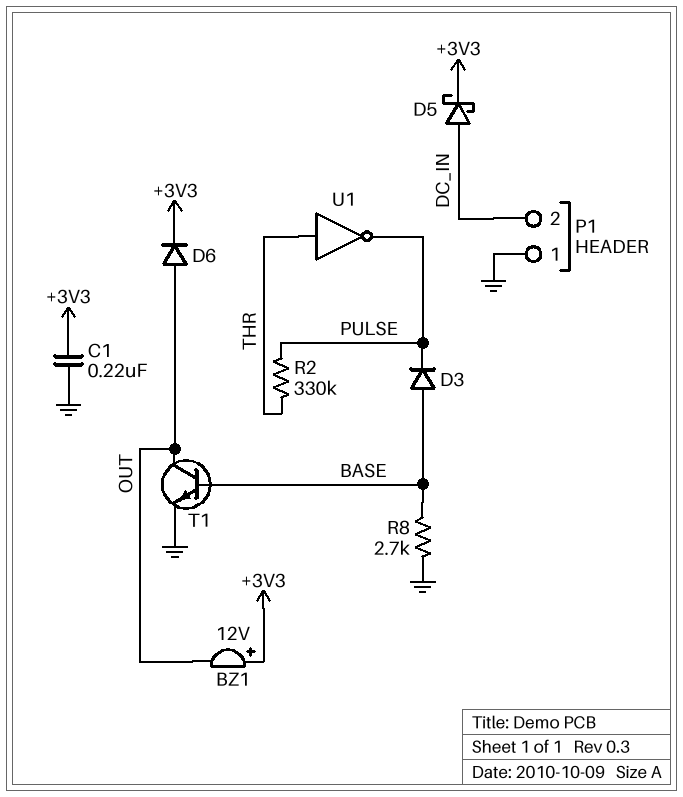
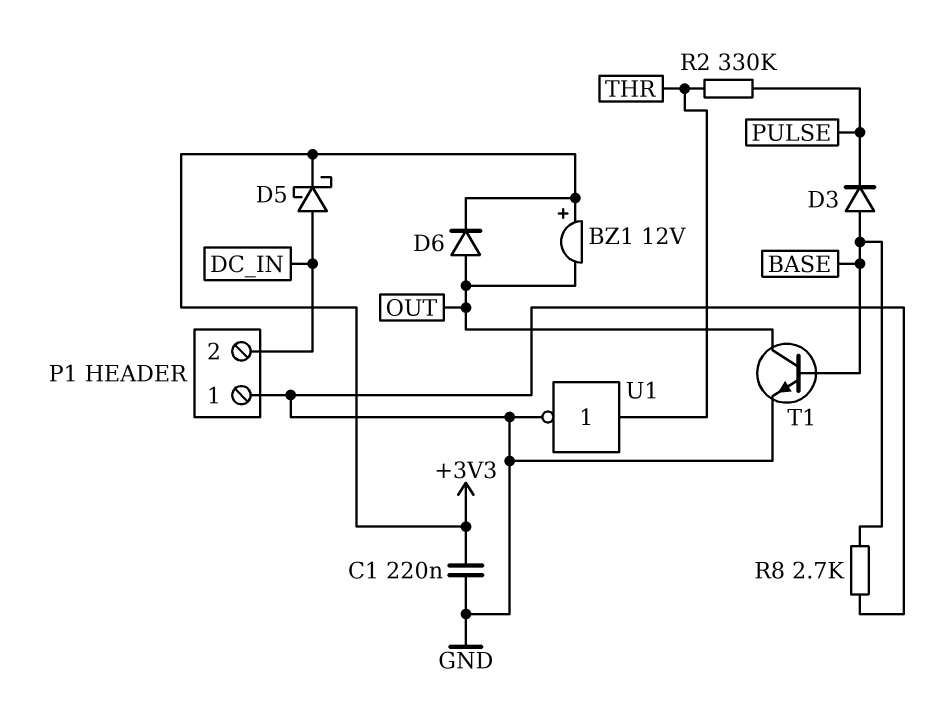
U1: NOT (in THR, out PULSE) -> NOT (in THR, out GND)

